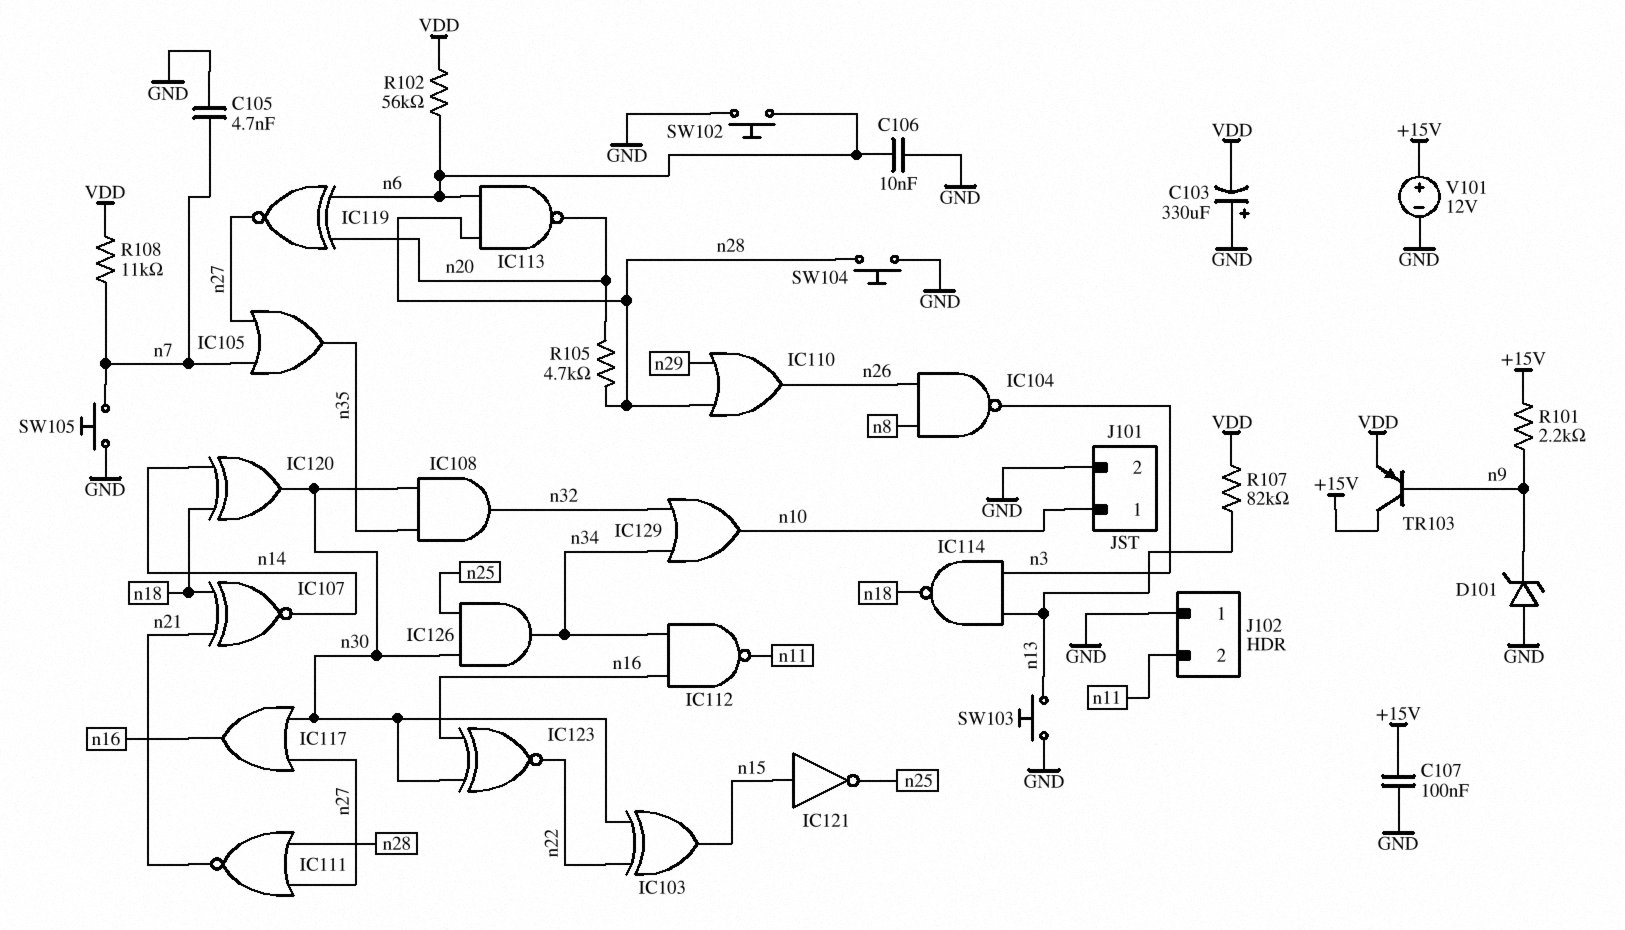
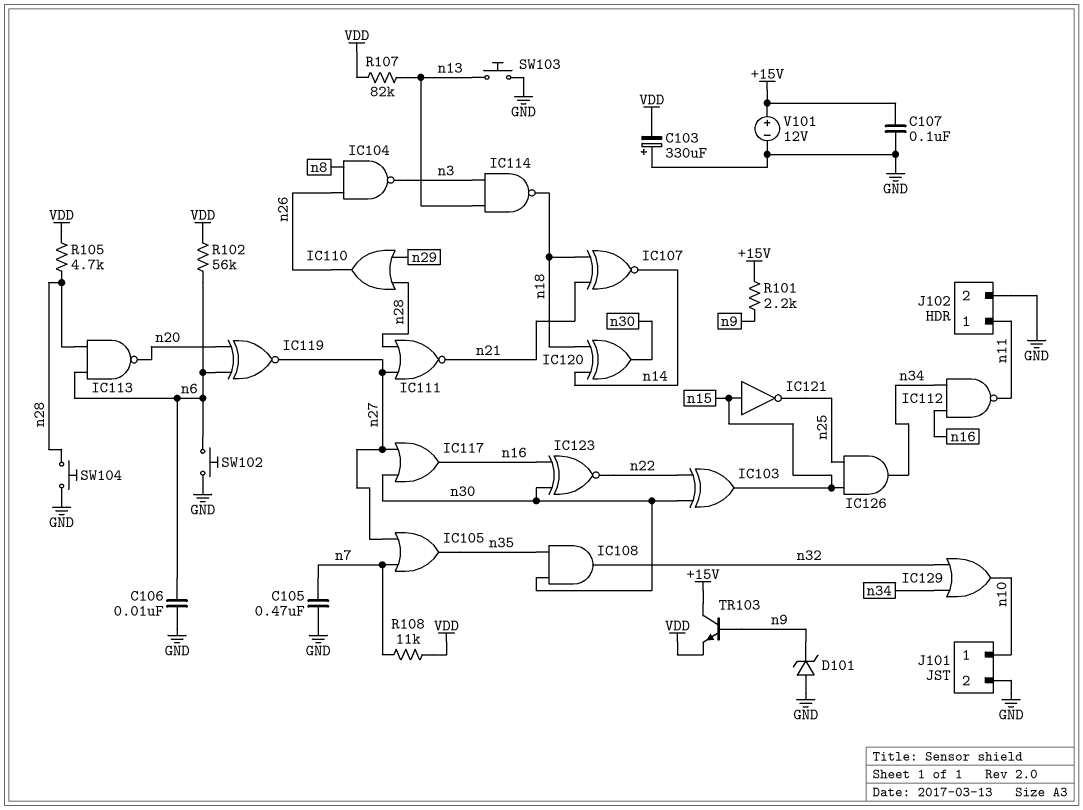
C105: 4.7nF (GND, n7) -> 470nF (GND, n7)
IC126: AND (in n25, in n30, out n34) -> AND (in n15, in n25, out n34)
J102 pin 1: GND -> n11
J102 pin 2: n11 -> GND
R105: 4.7k (n20, n28) -> 4.7k (VDD, n28)
SW105: button (GND, n7) -> none
TR103: PNP (B n9, C +15V, E VDD) -> NPN (B n9, C +15V, E VDD)

